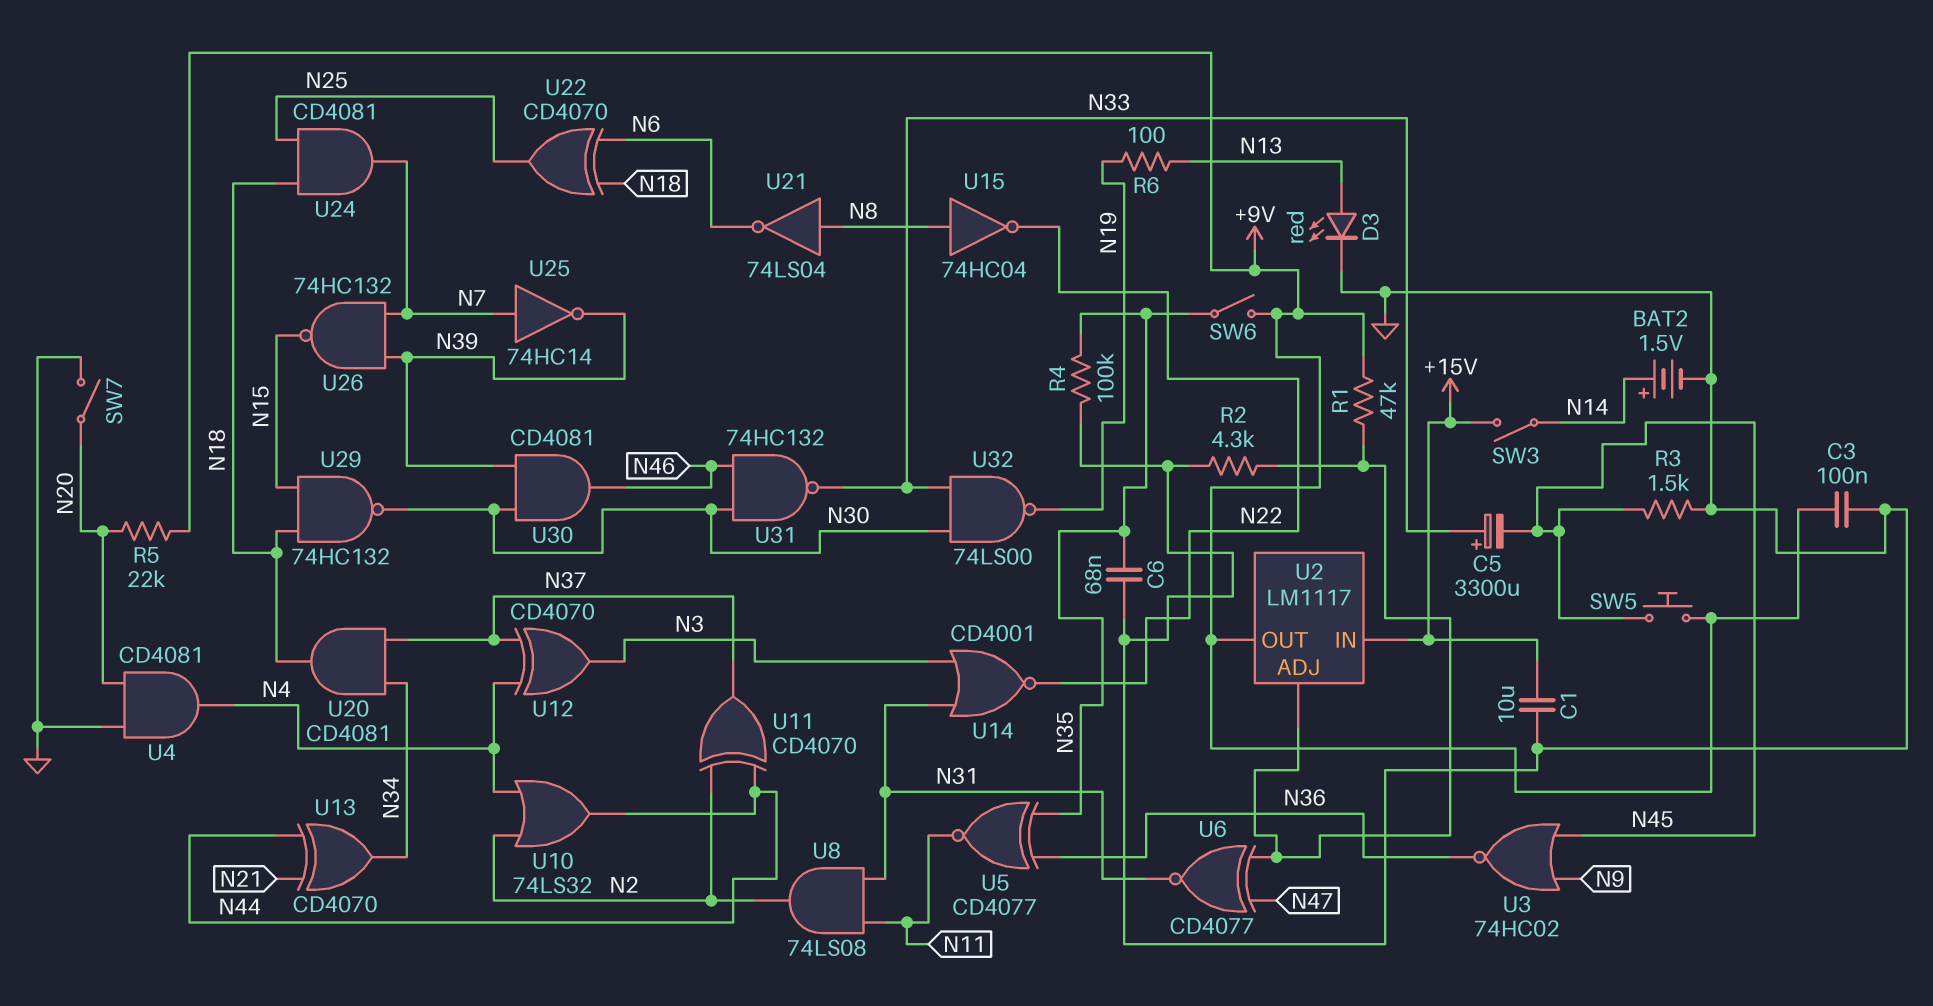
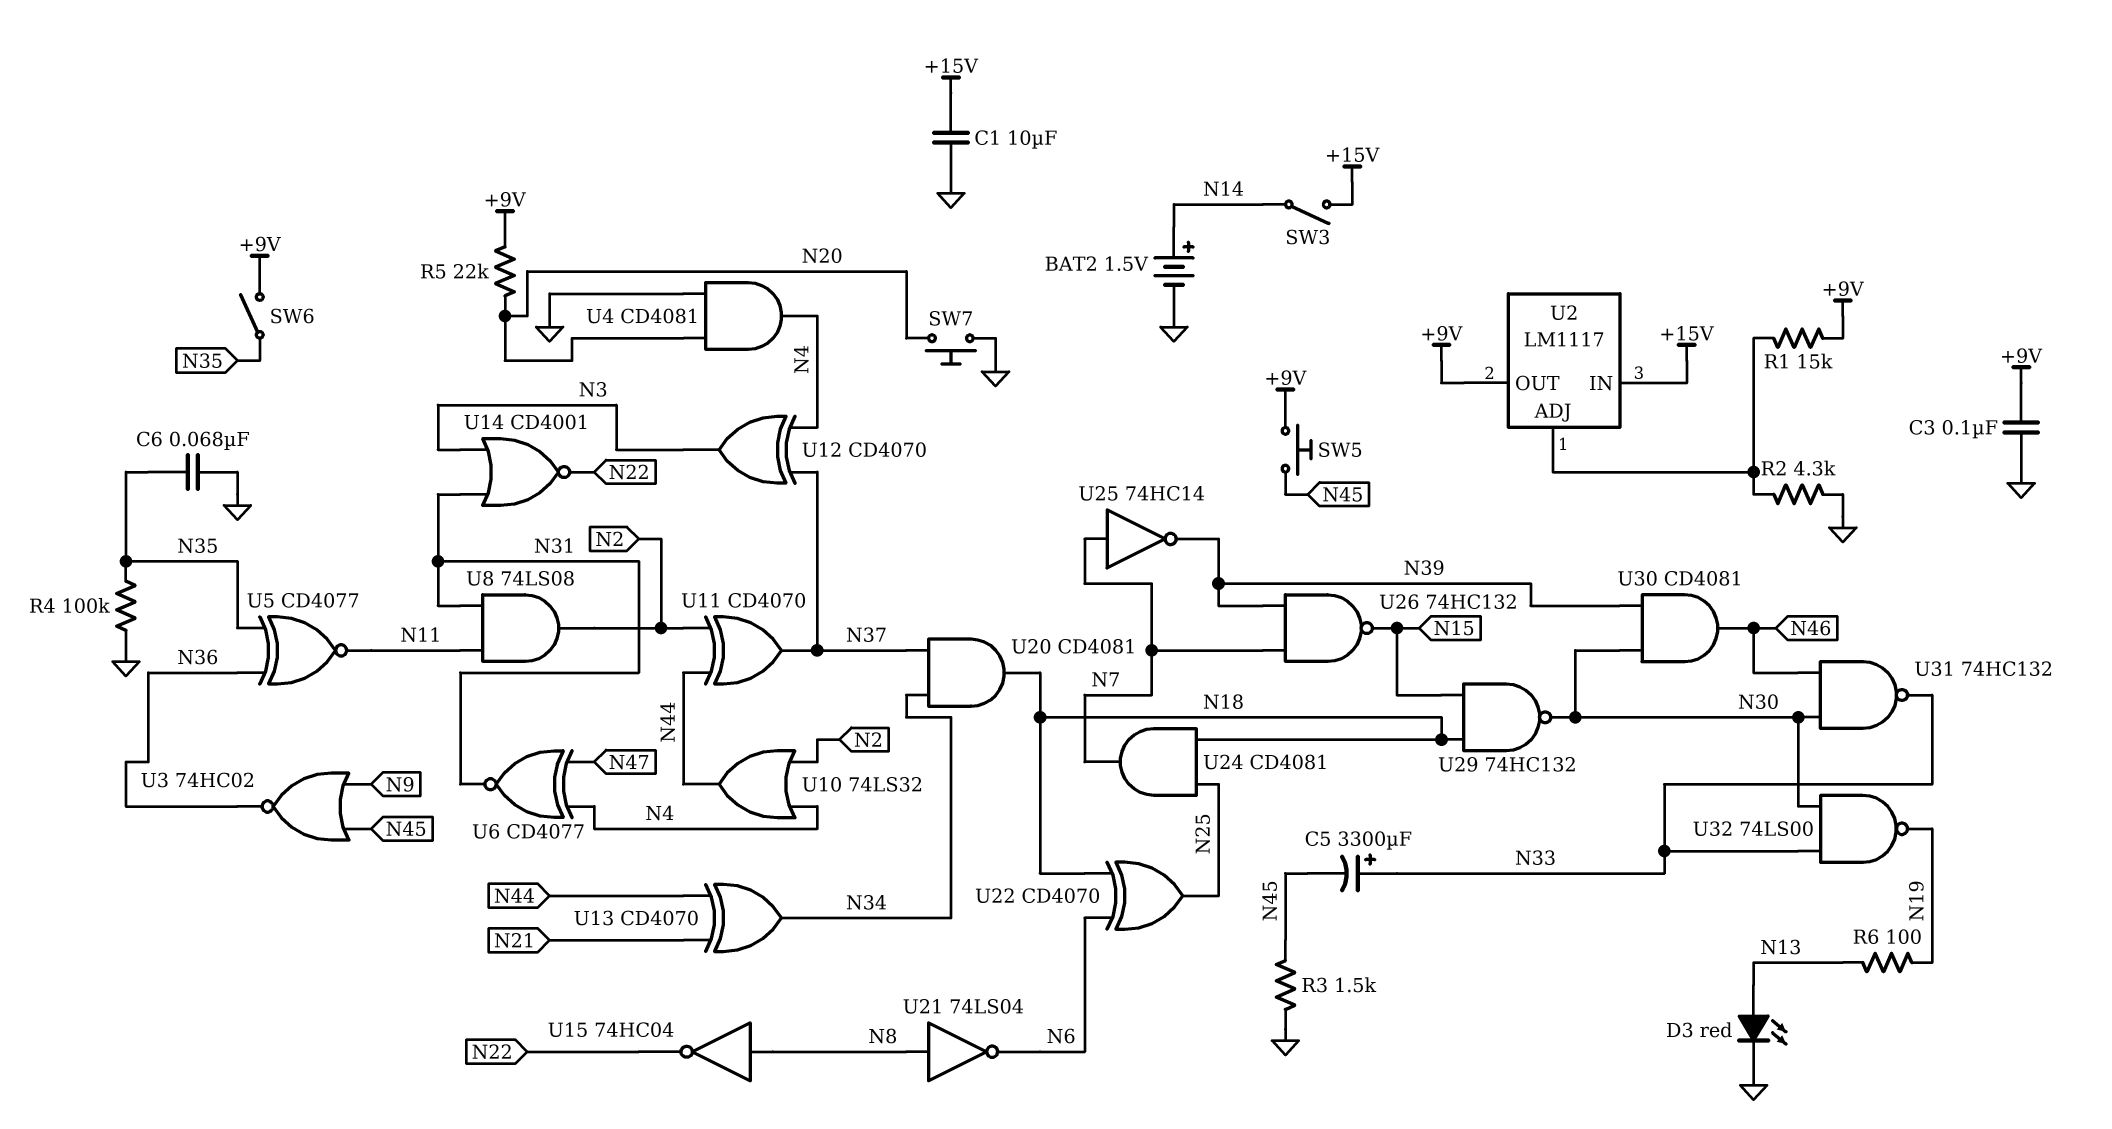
R1: 47k (+9V, U2/ADJ) -> 15k (+9V, U2/ADJ)
SW7: switch (GND, N20) -> button (GND, N20)
U6: XNOR CD4077 (in N47, in U2/ADJ, out N31) -> XNOR CD4077 (in N4, in N47, out N31)

